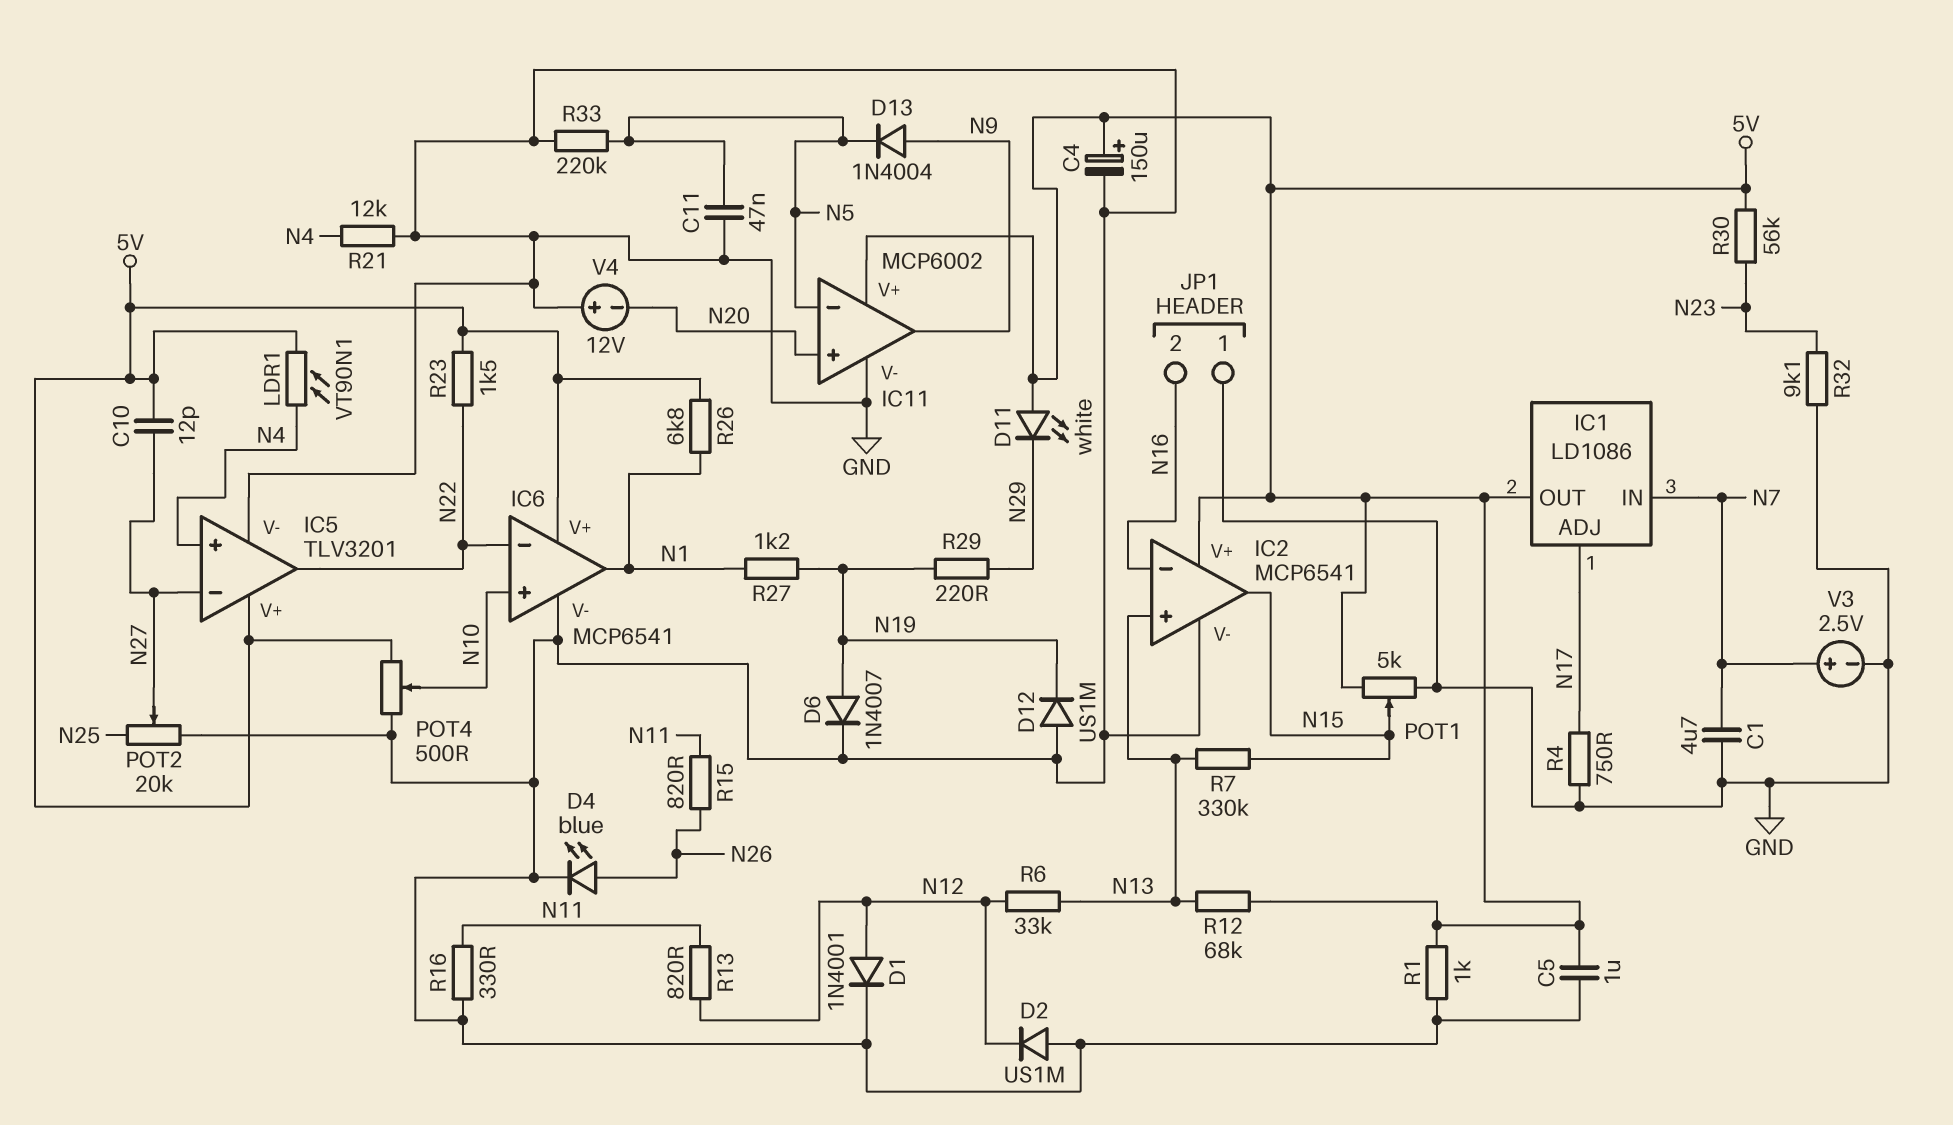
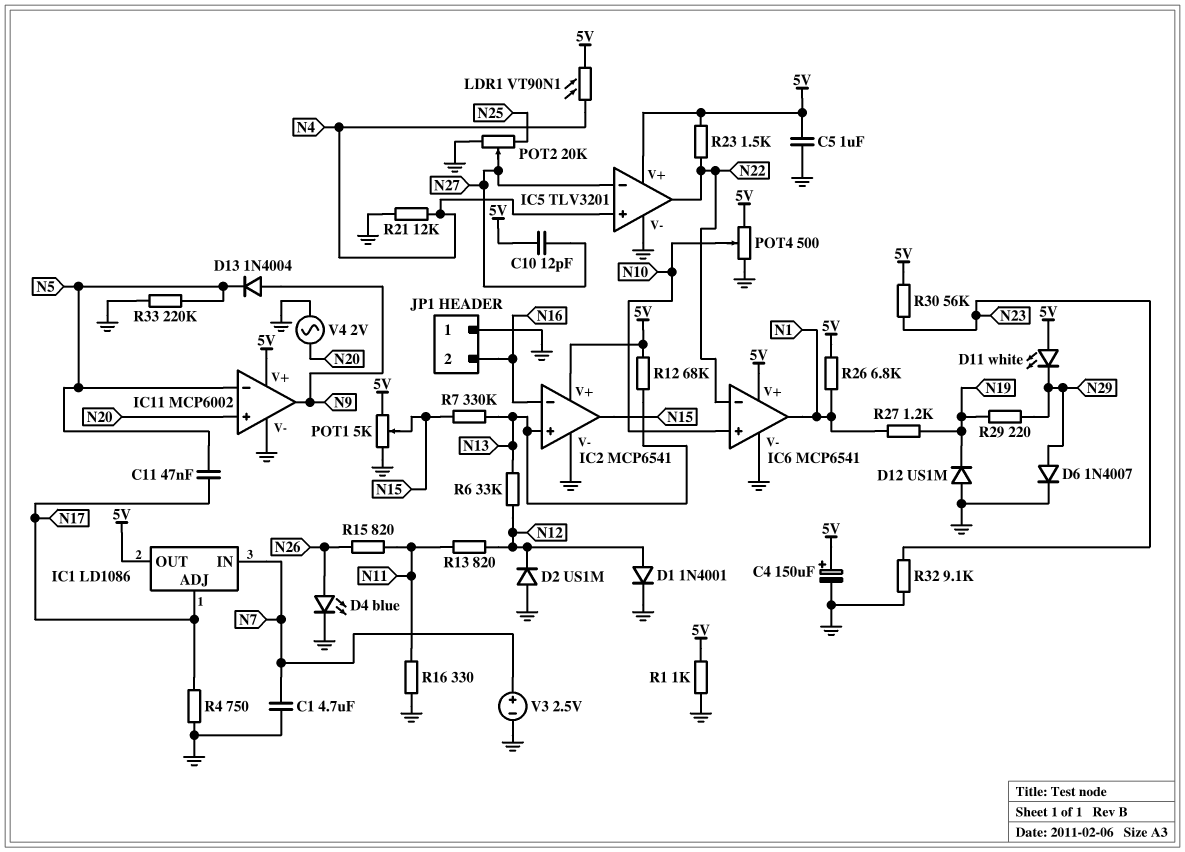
C11: 47nF (GND, N5) -> 47nF (N5, N17)
D6: diode 1N4007 (A N19, K GND) -> diode 1N4007 (A N29, K GND)
V4: 12V (plus GND, minus N20) -> AC 2V (GND, N20)

